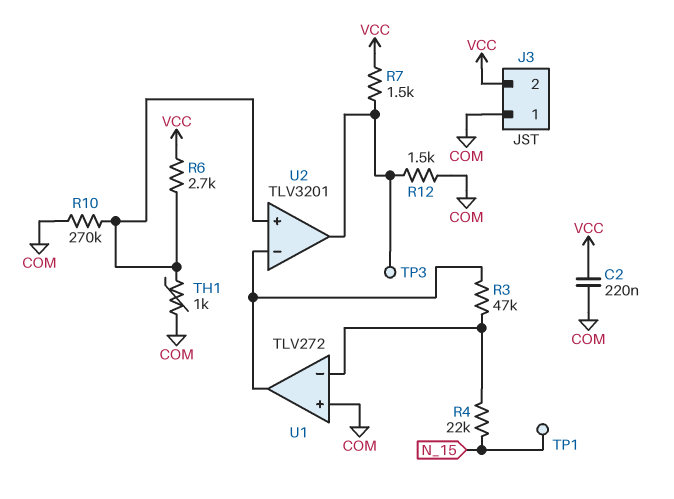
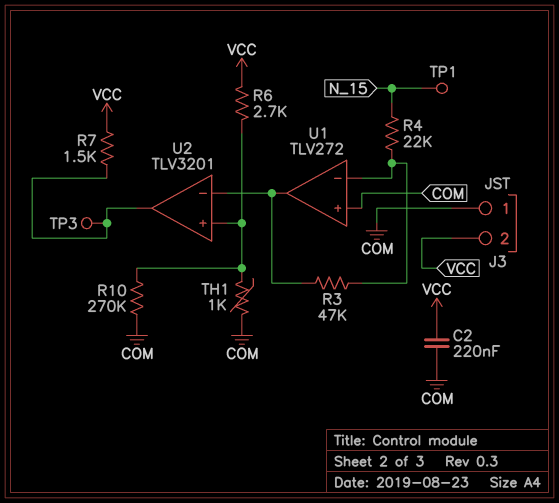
R12: 1.5k (COM, U2/out) -> none

